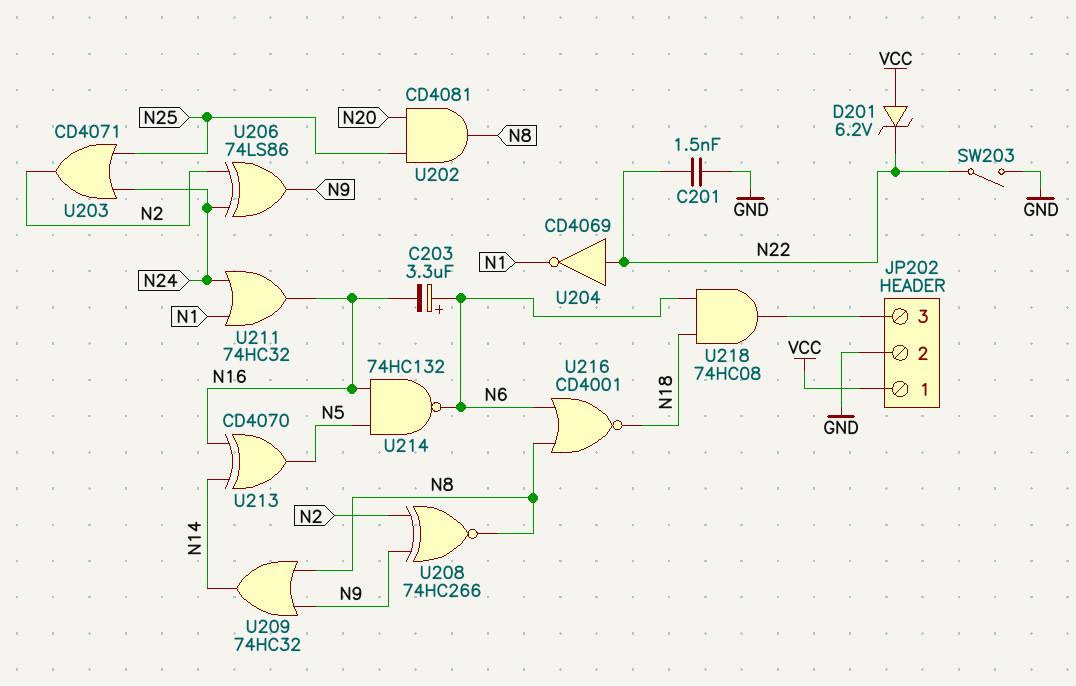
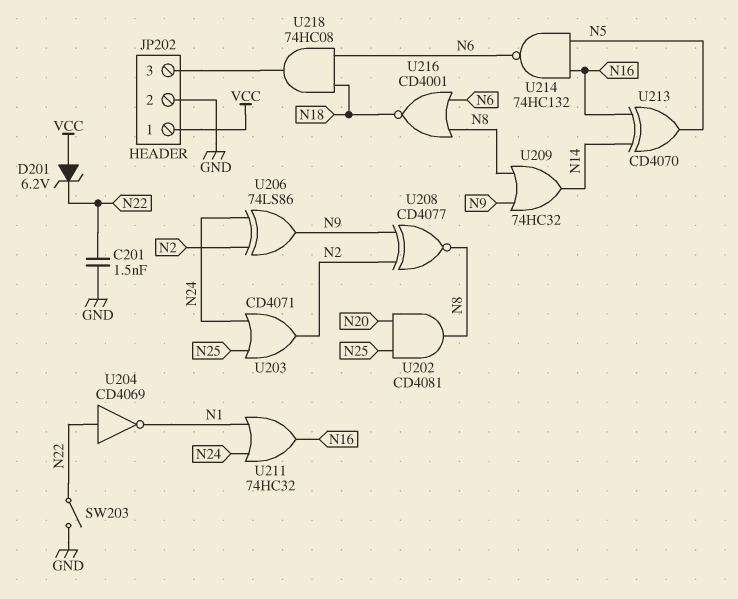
C203: 3.3uF (plus N6, minus N16) -> none
U208: XNOR 74HC266 (in N2, in N9, out N8) -> XNOR CD4077 (in N2, in N9, out N8)

